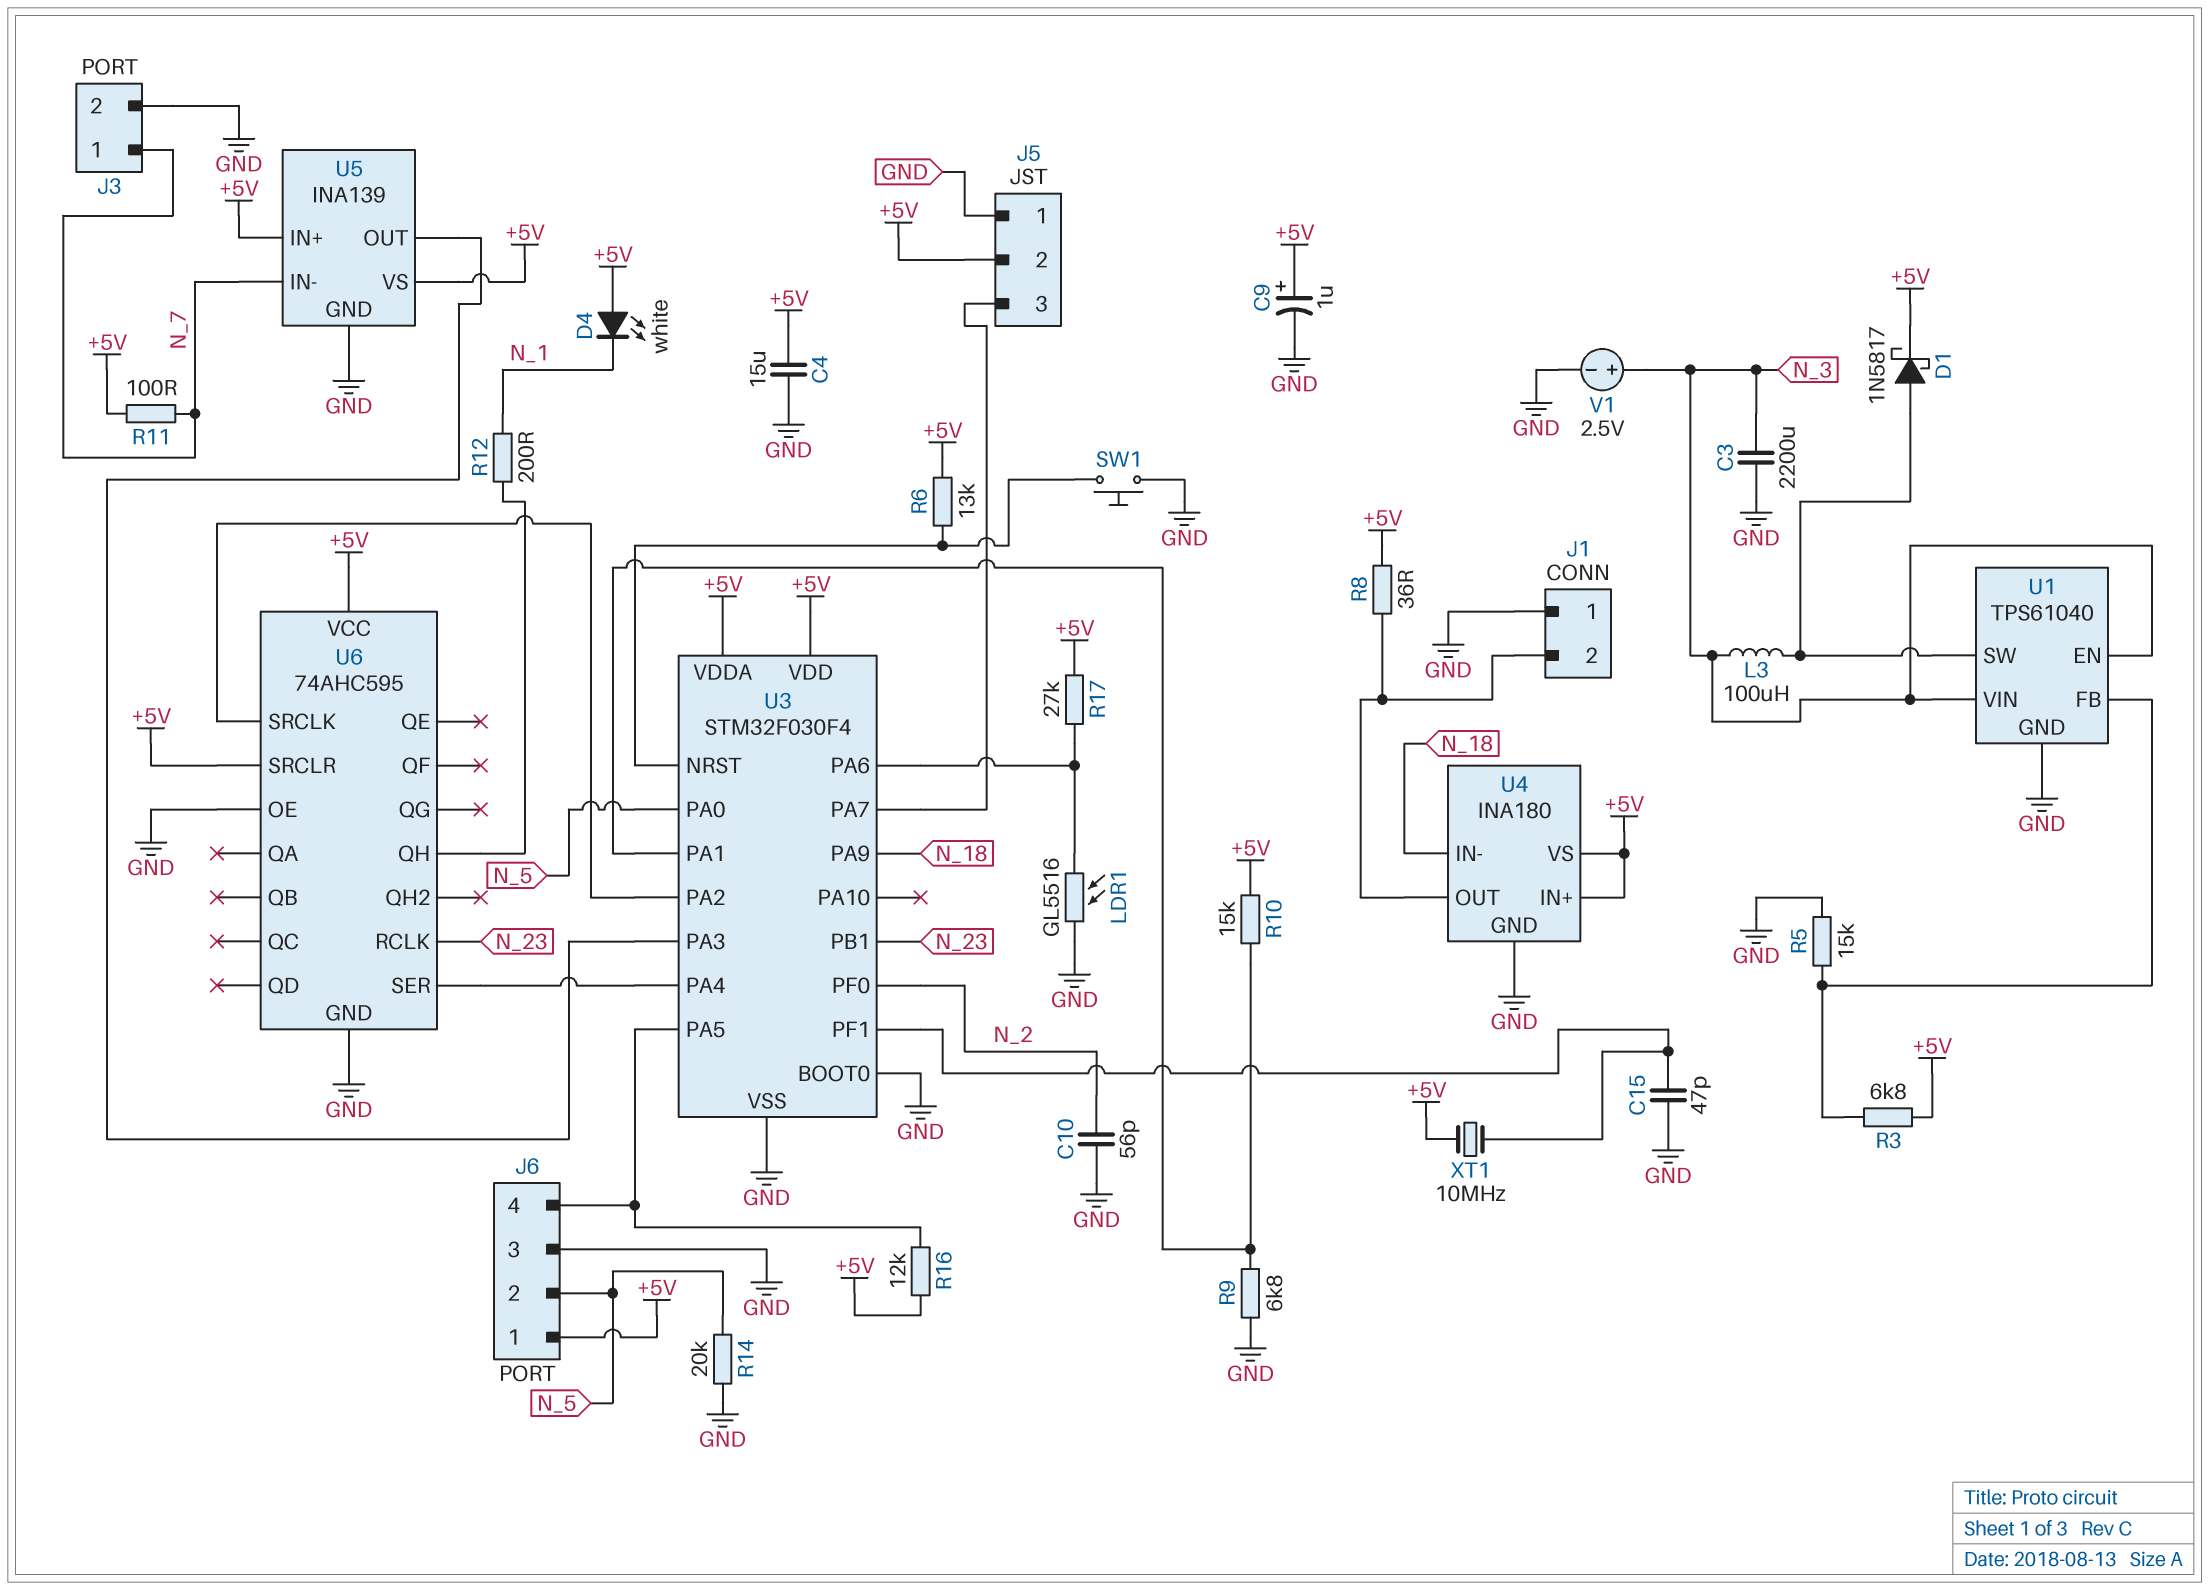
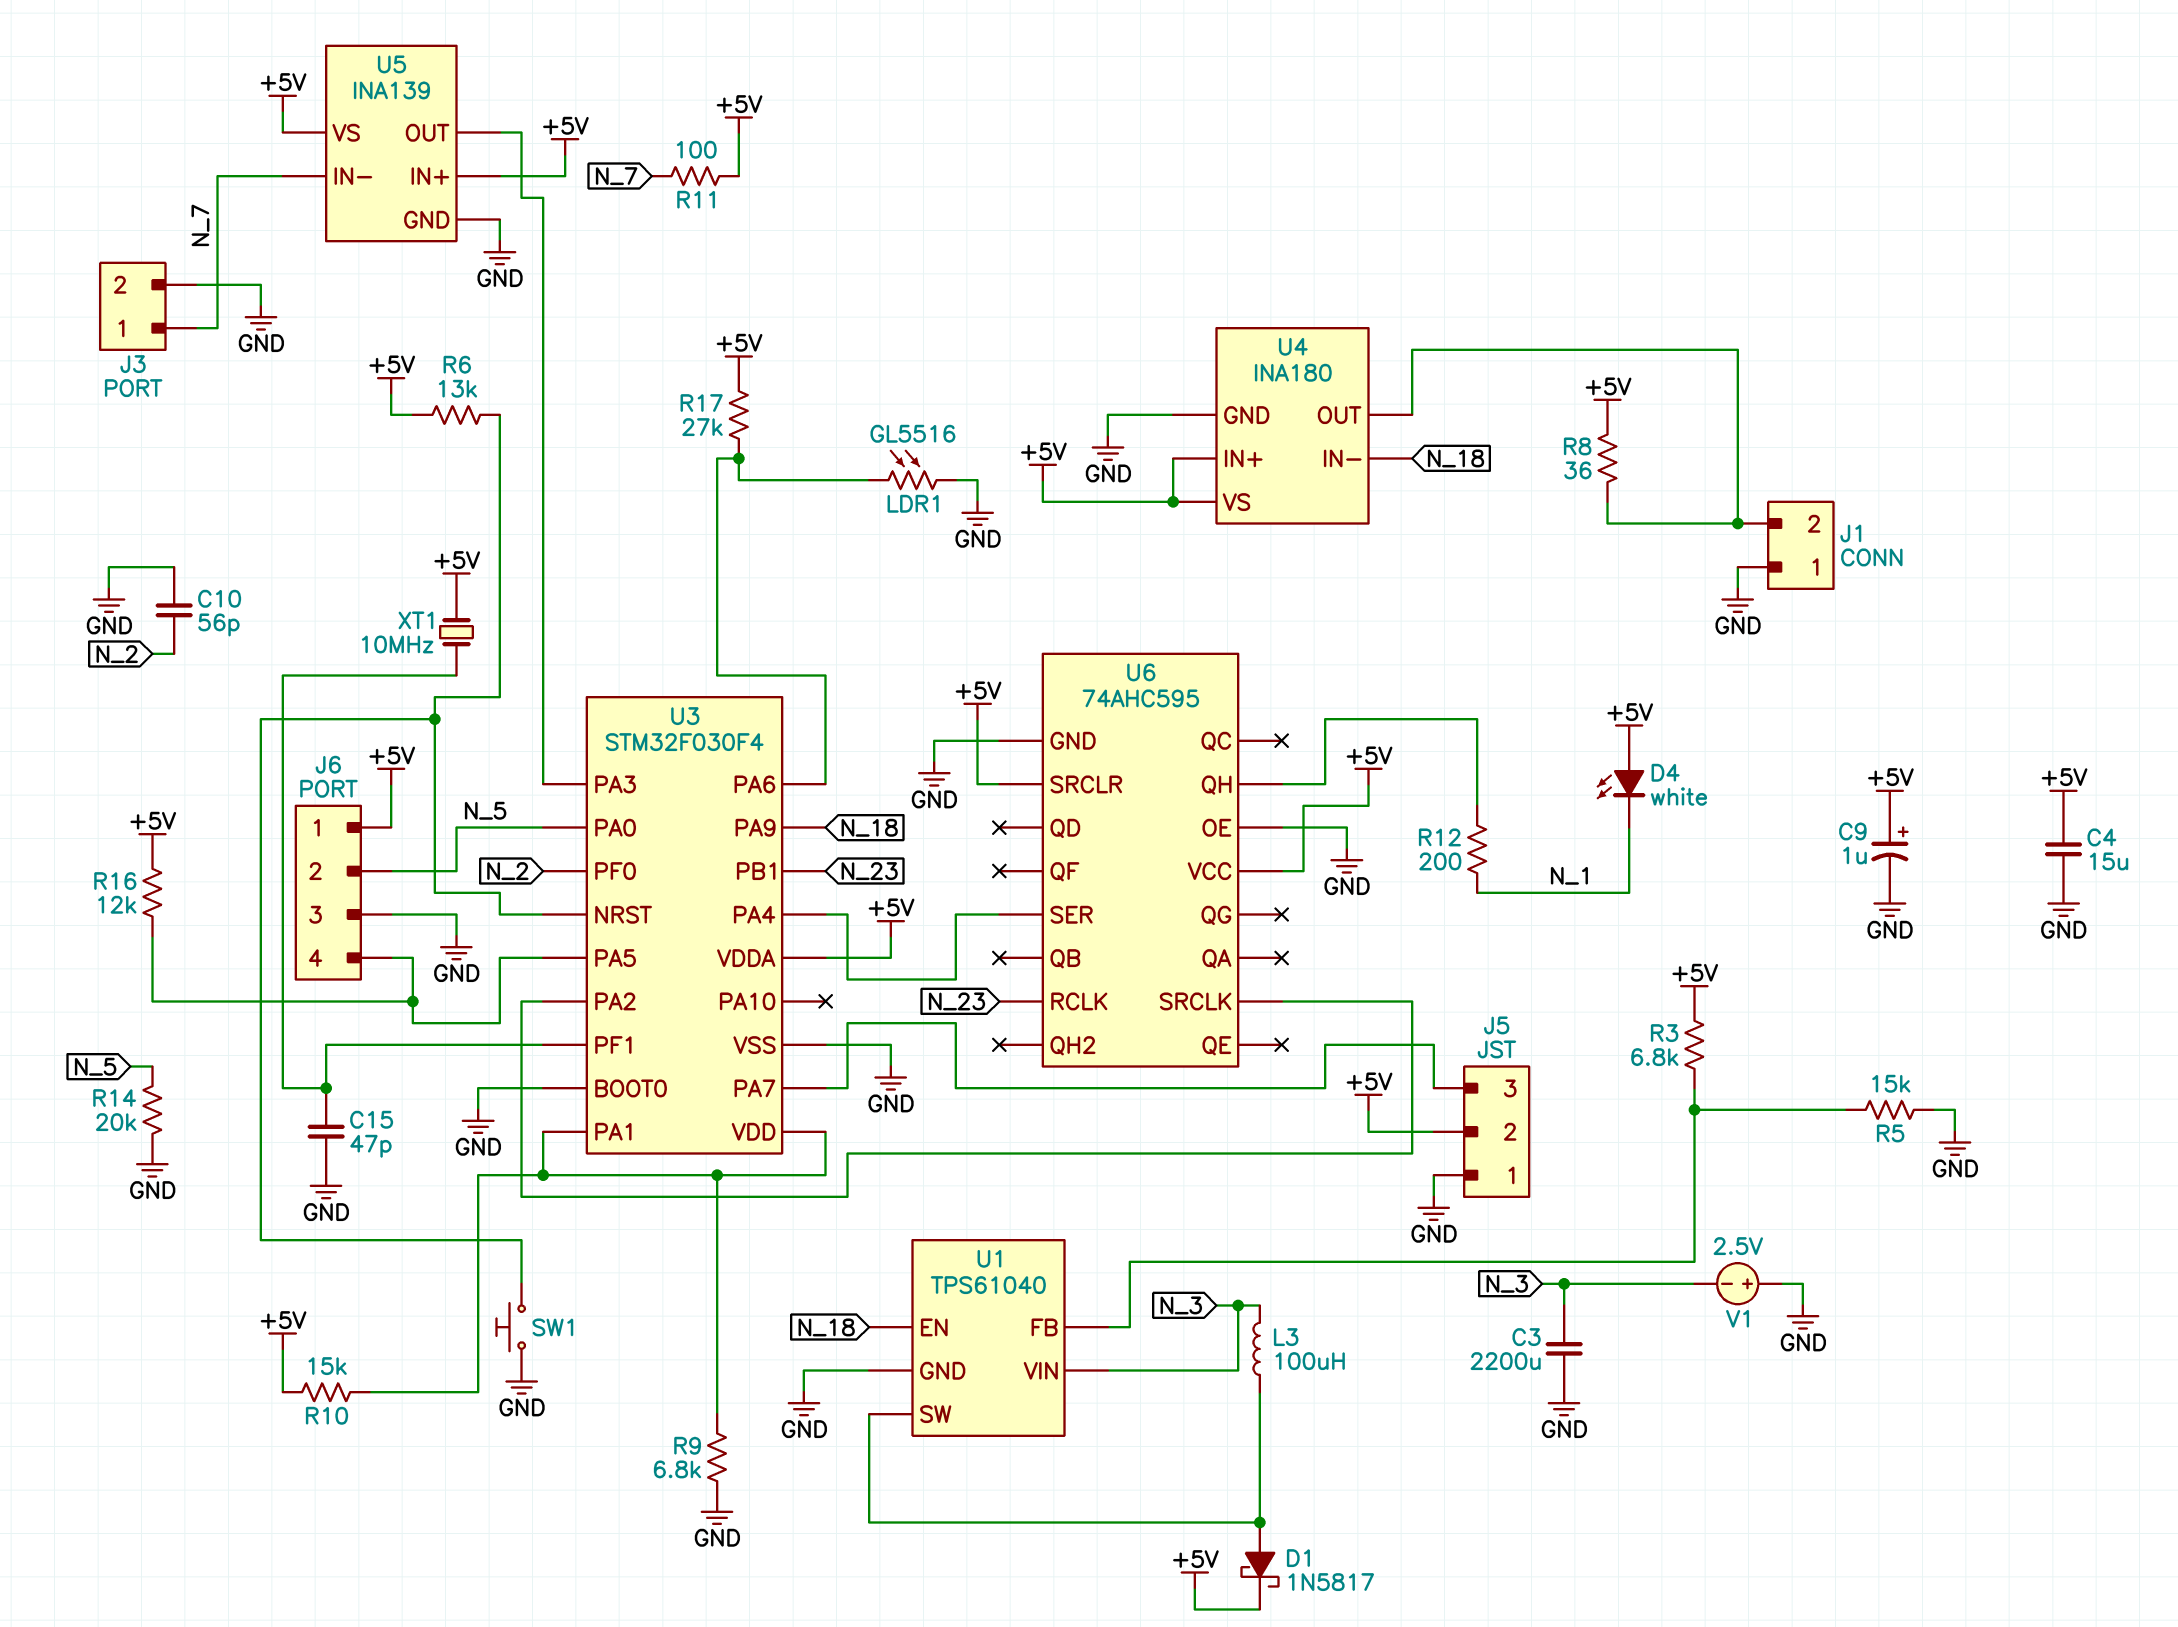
U1 pin EN: N_3 -> N_18
U3 pin VDD: +5V -> U3/PA1
V1: 2.5V (plus N_3, minus GND) -> 2.5V (plus GND, minus N_3)

